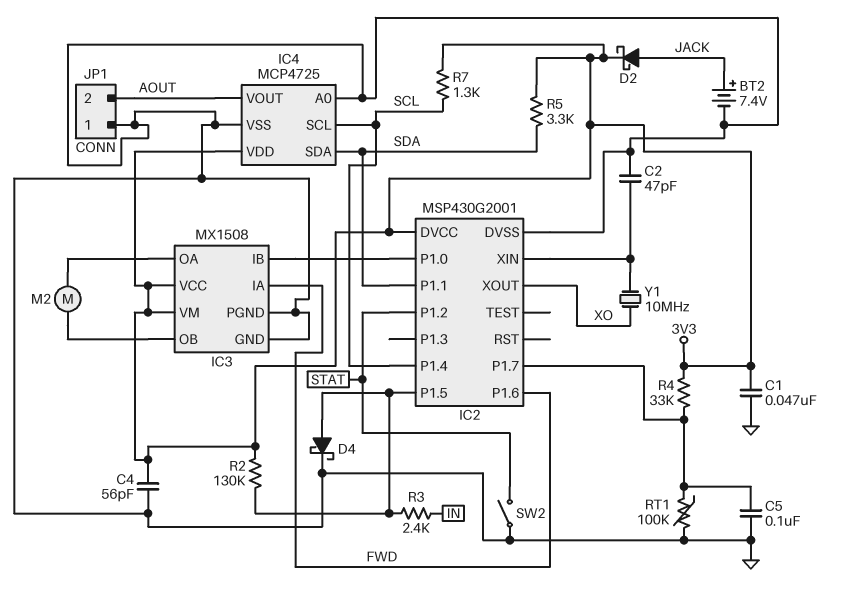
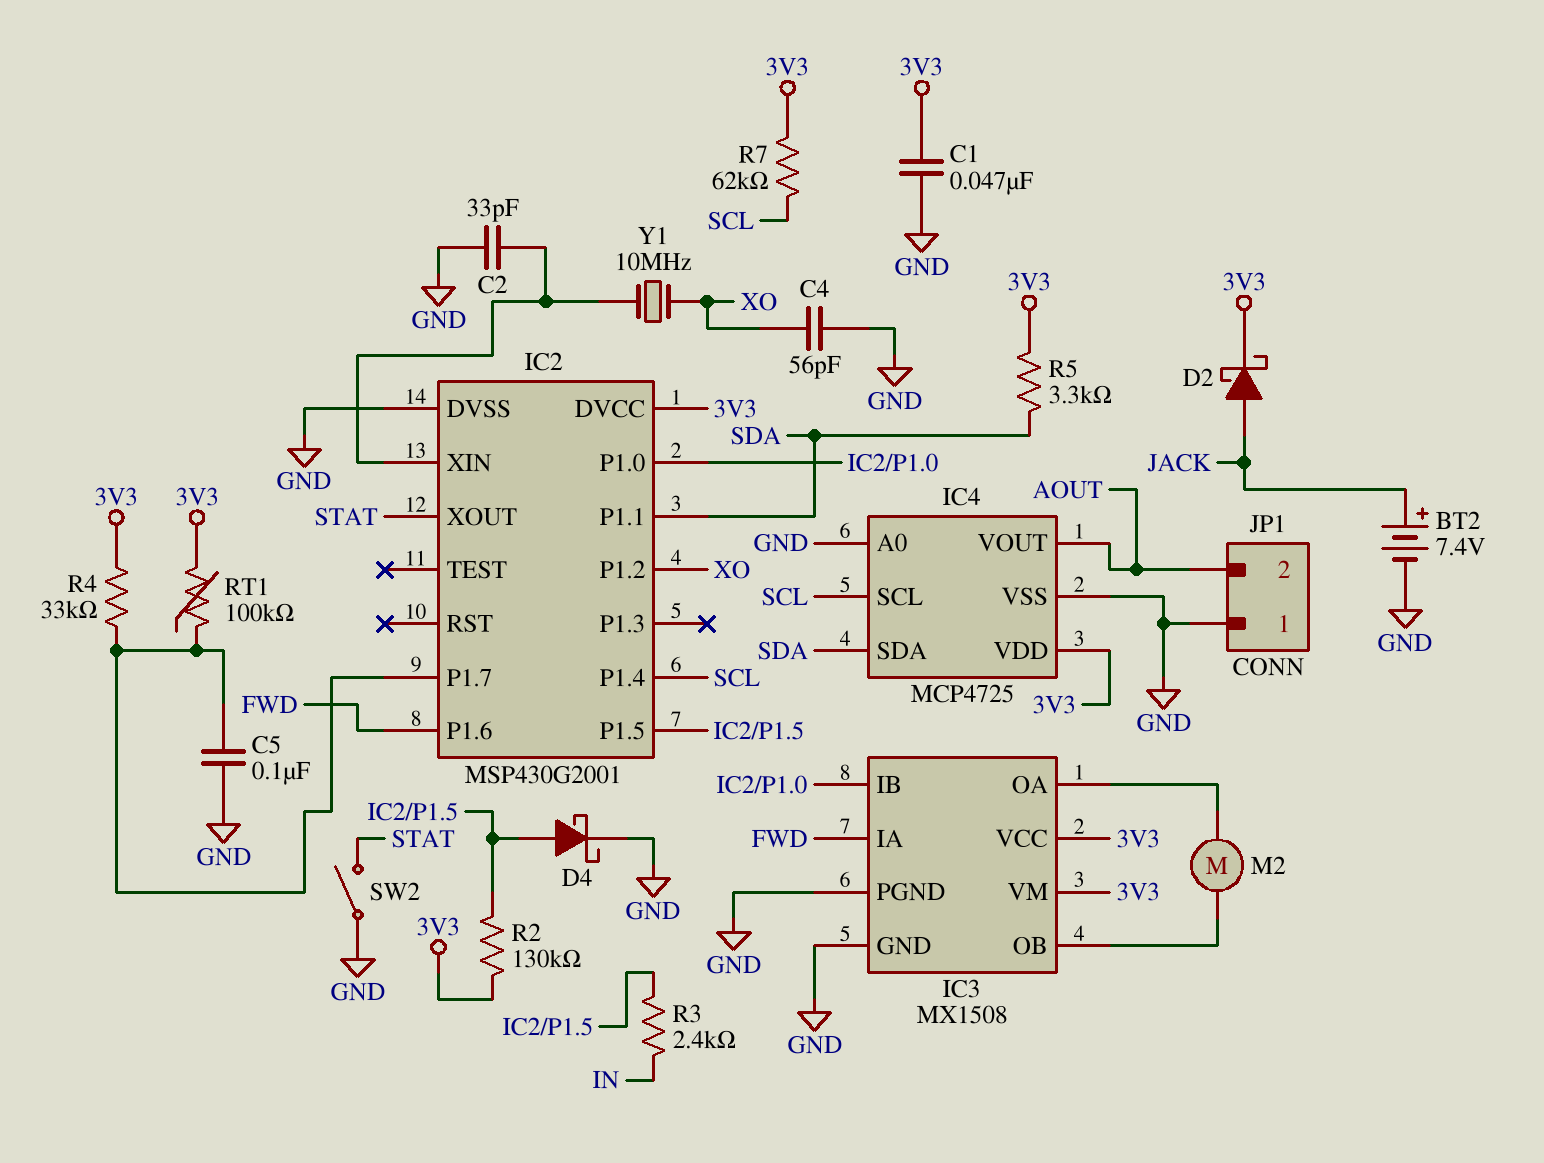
C2: 47pF (GND, IC2/XIN) -> 33pF (GND, IC2/XIN)
C4: 56pF (3V3, GND) -> 56pF (GND, XO)
IC2 pin P1.2: STAT -> XO
IC2 pin XOUT: XO -> STAT
R7: 1.3k (3V3, SCL) -> 62k (3V3, SCL)
RT1: 100k (GND, IC2/P1.7) -> 100k (3V3, IC2/P1.7)

